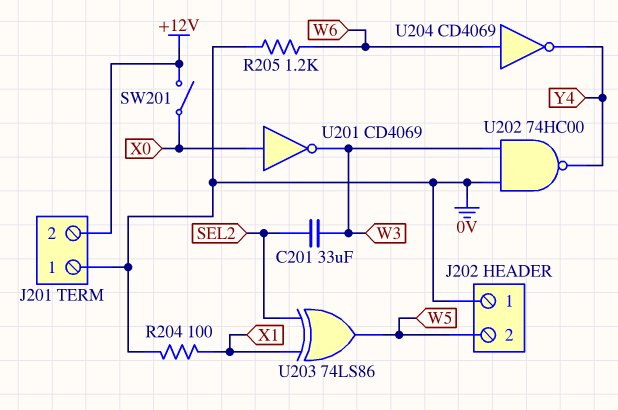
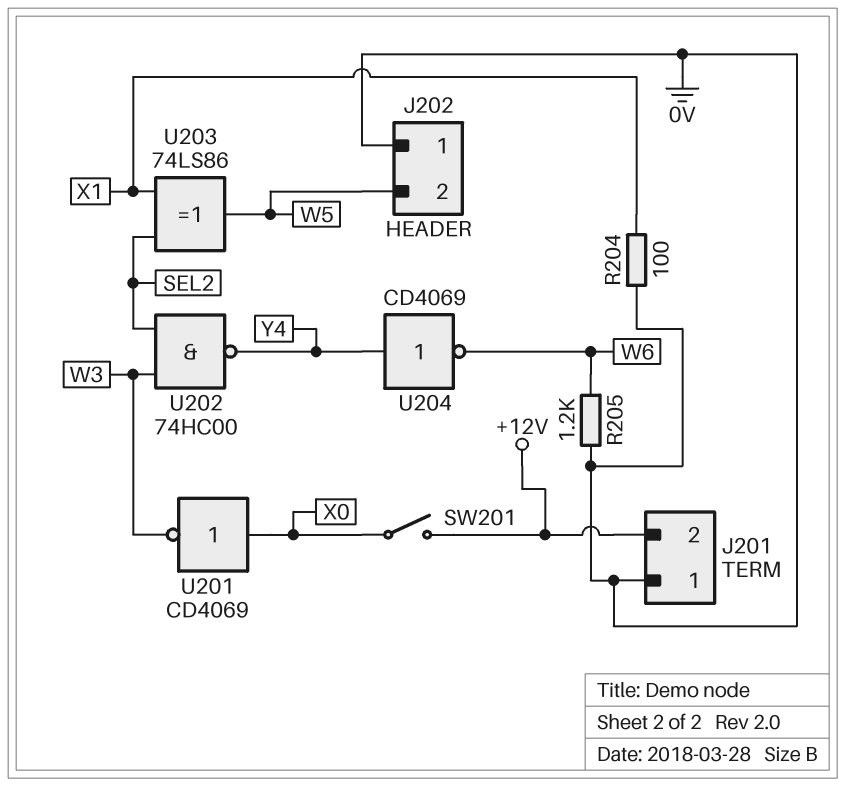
C201: 33uF (SEL2, W3) -> none
U202: NAND 74HC00 (in 0V, in W3, out Y4) -> NAND 74HC00 (in SEL2, in W3, out Y4)
U204: NOT CD4069 (in W6, out Y4) -> NOT CD4069 (in Y4, out W6)

